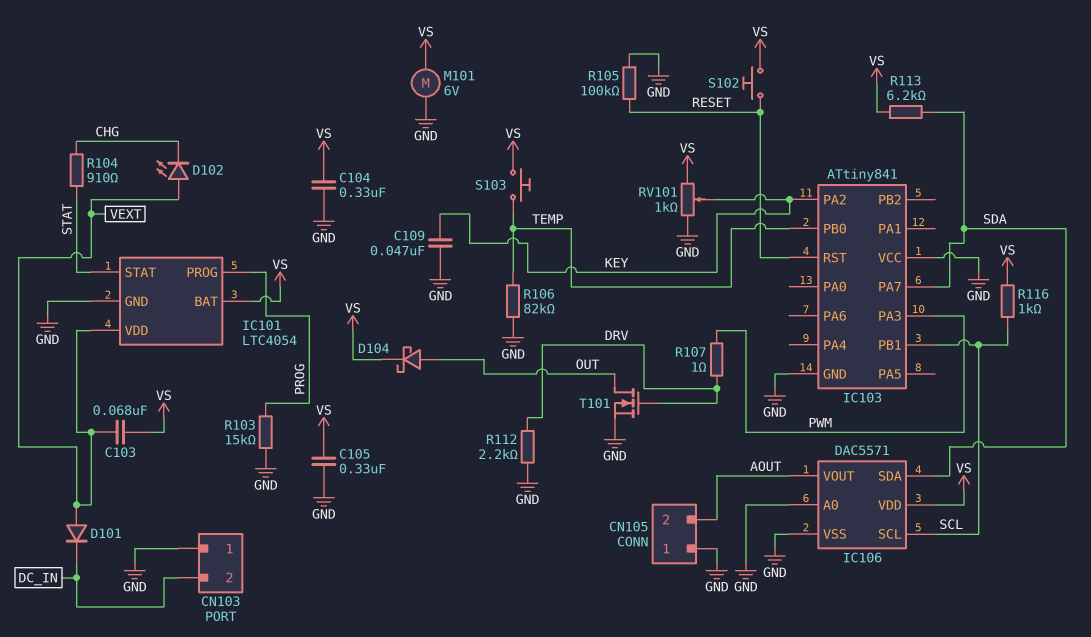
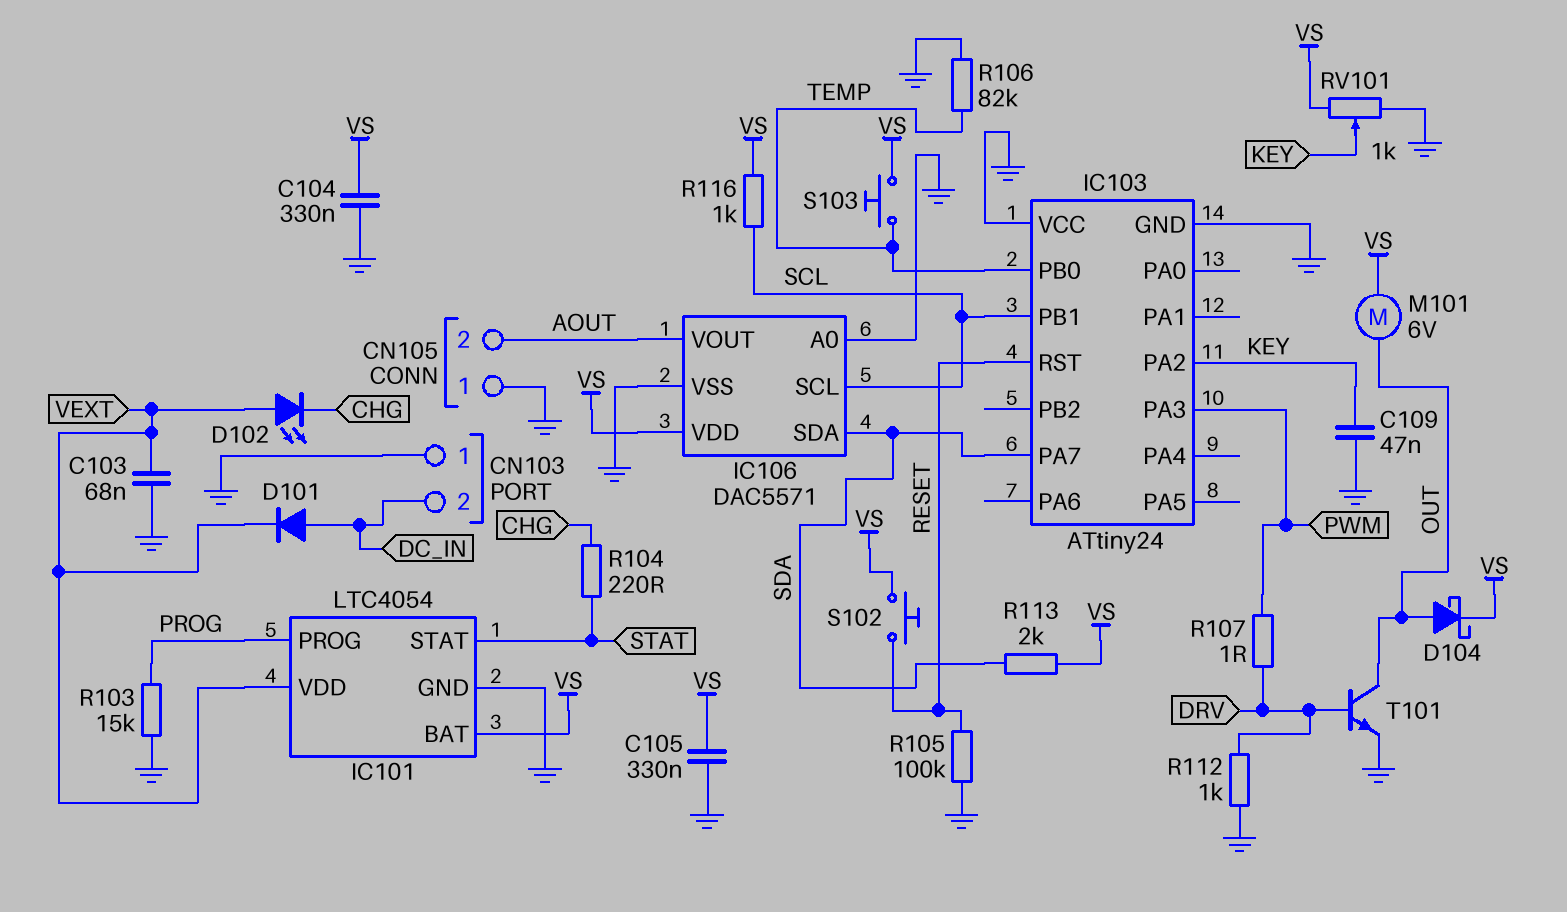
C103: 68nF (VEXT, VS) -> 68nF (GND, VEXT)
D101: diode (A VEXT, K DC_IN) -> diode (A DC_IN, K VEXT)
IC103: ATtiny841 -> ATtiny24
M101: motor 6V (GND, VS) -> motor 6V (OUT, VS)
R104: 910 (CHG, STAT) -> 220 (CHG, STAT)
R112: 2.2k (DRV, GND) -> 1k (DRV, GND)
R113: 6.2k (SDA, VS) -> 2k (SDA, VS)
T101: NMOS (G DRV, D OUT, S GND) -> NPN (B DRV, C OUT, E GND)

